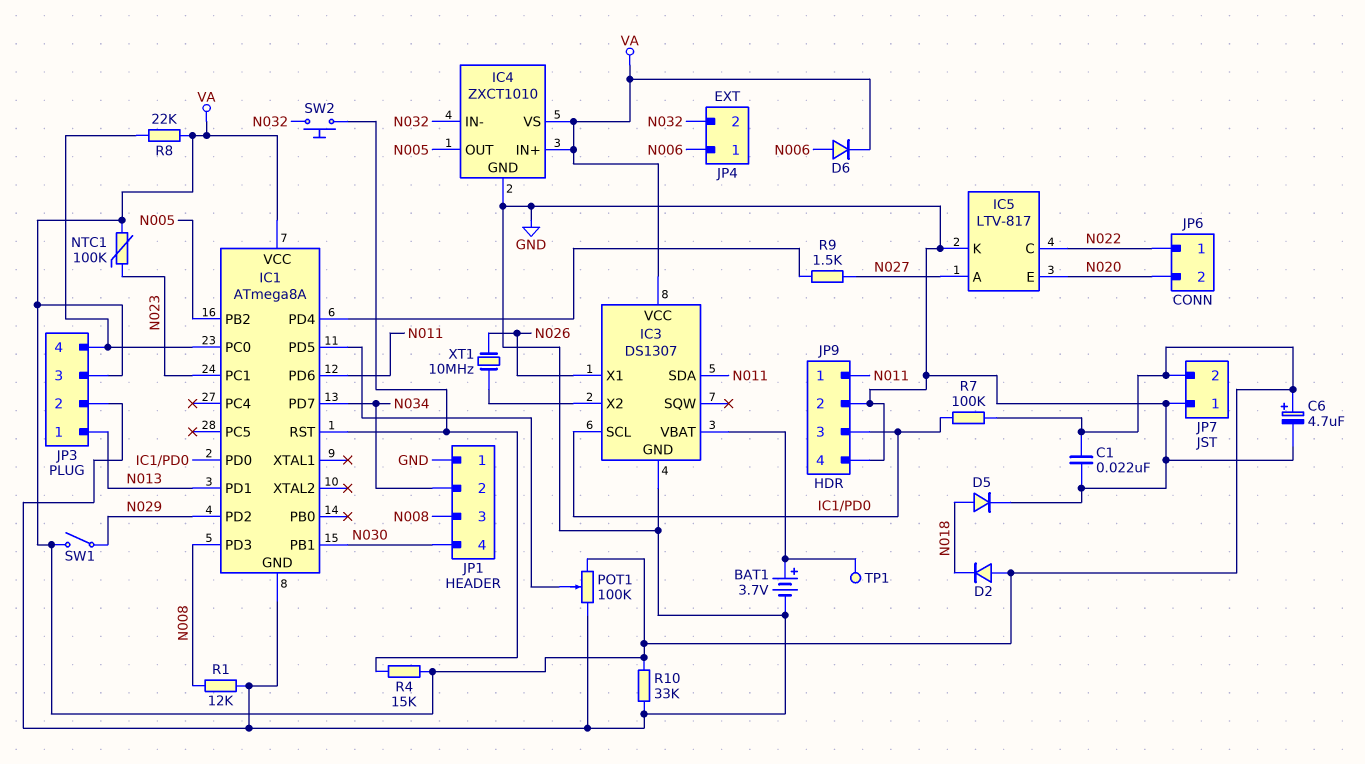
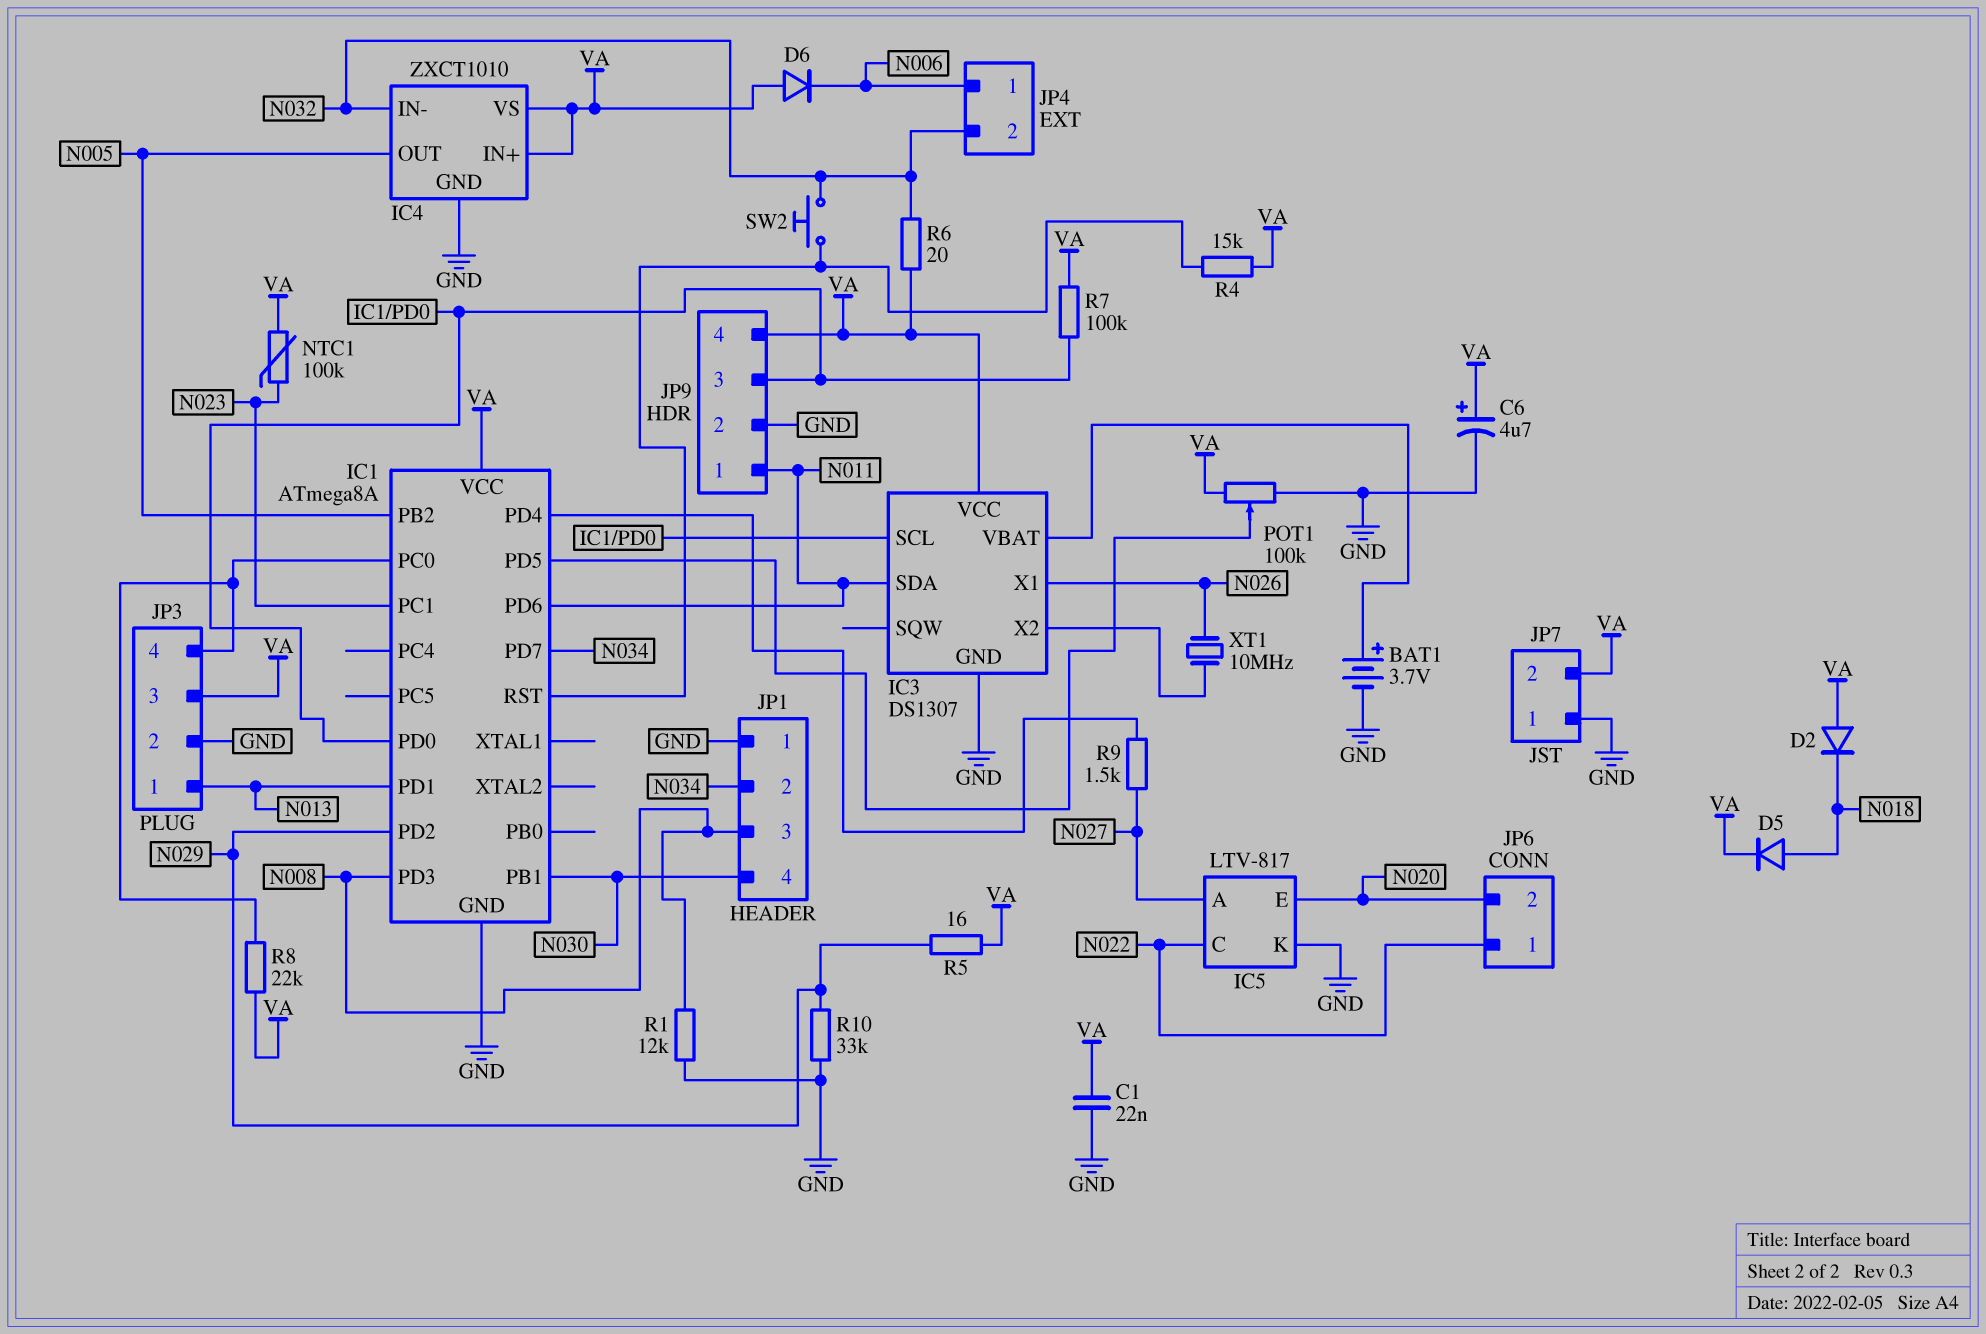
D5: diode (A N018, K GND) -> diode (A N018, K VA)
D6: diode (A N006, K VA) -> diode (A VA, K N006)
JP9 pin 4: GND -> VA
R5: none -> 16 (N029, VA)
R6: none -> 20 (N032, VA)
R10: 33k (GND, VA) -> 33k (GND, N029)
SW1: switch (N029, VA) -> none
TP1: test point (IC3/VBAT) -> none

